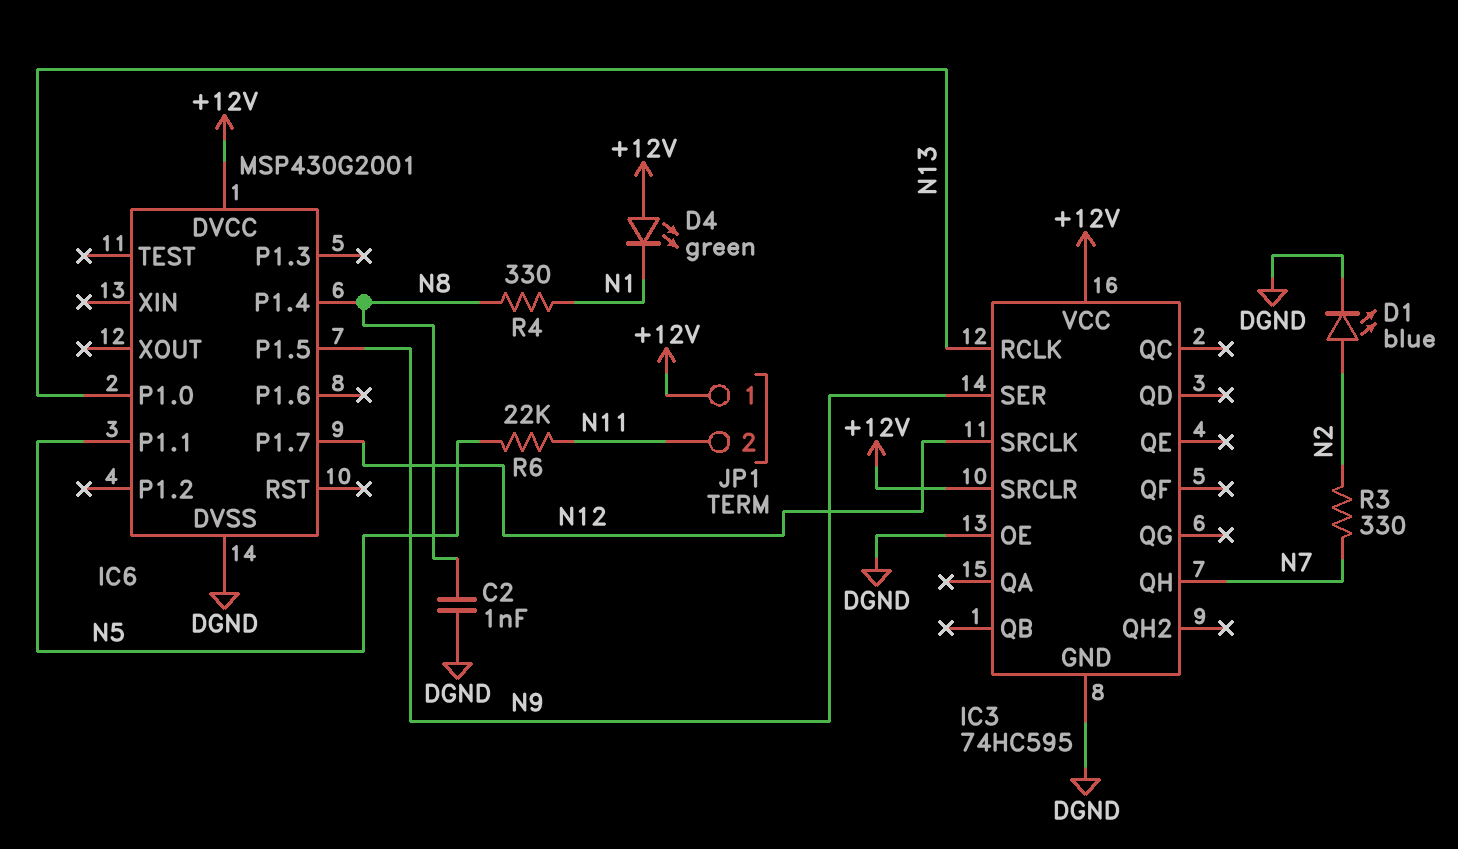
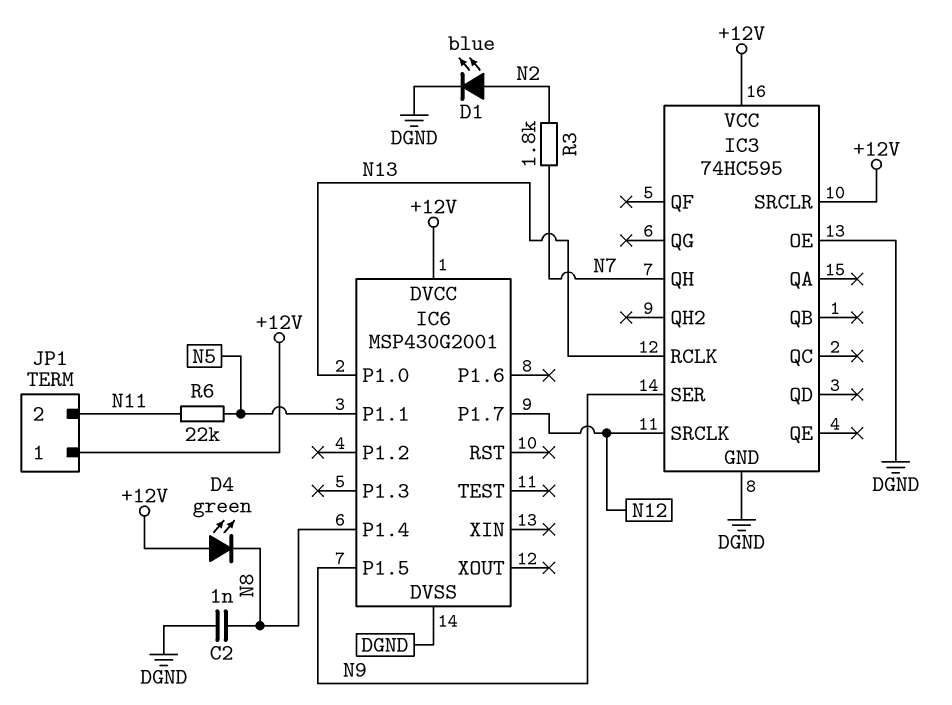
D4: LED green (A +12V, K N1) -> LED green (A +12V, K N8)
R3: 330 (N2, N7) -> 1.8k (N2, N7)
R4: 330 (N1, N8) -> none

